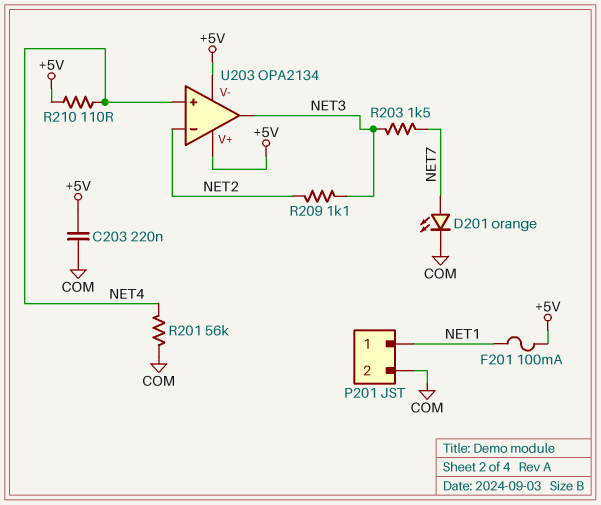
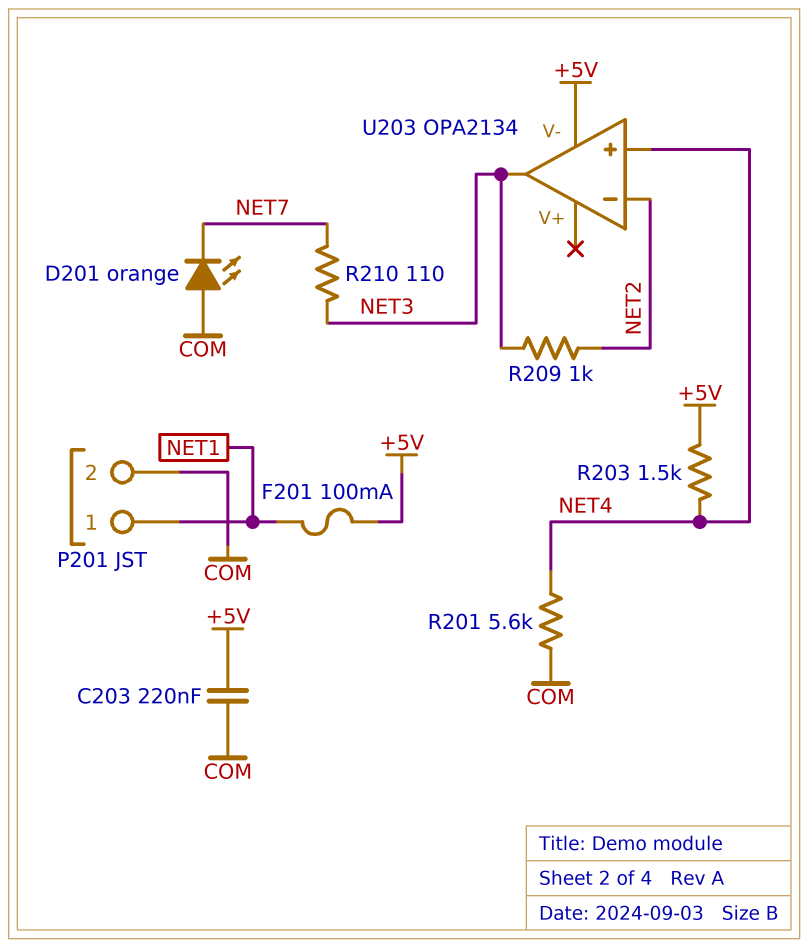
D201: LED orange (A NET7, K COM) -> LED orange (A COM, K NET7)
R201: 56k (COM, NET4) -> 5.6k (COM, NET4)
R203: 1.5k (NET3, NET7) -> 1.5k (+5V, NET4)
R209: 1.1k (NET2, NET3) -> 1k (NET2, NET3)
R210: 110 (+5V, NET4) -> 110 (NET3, NET7)
U203 pin V+: +5V -> none

